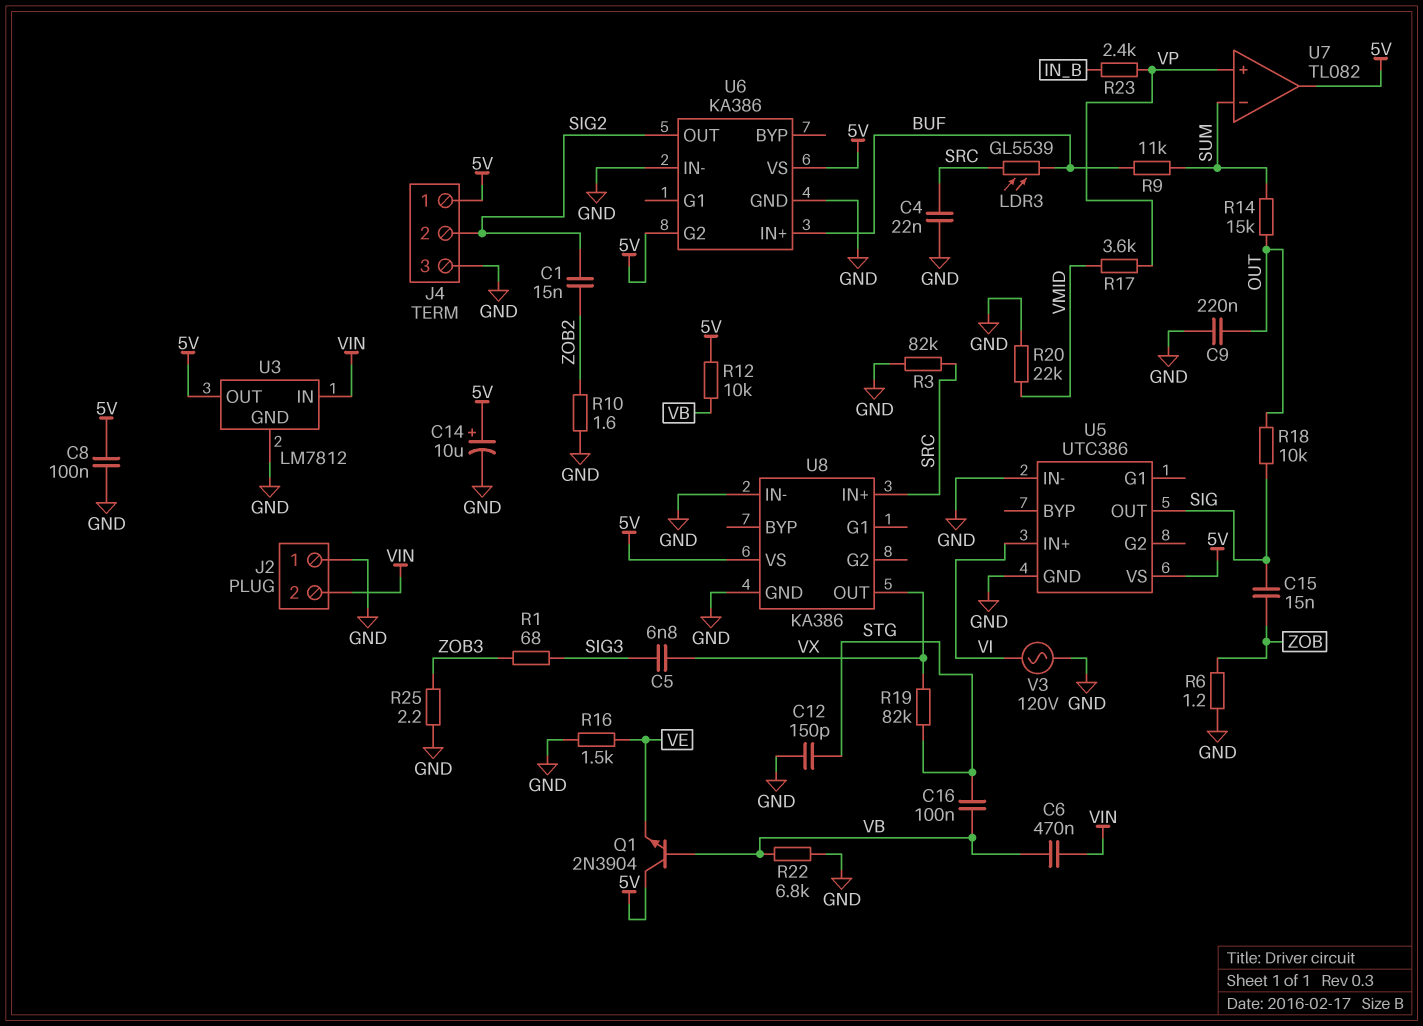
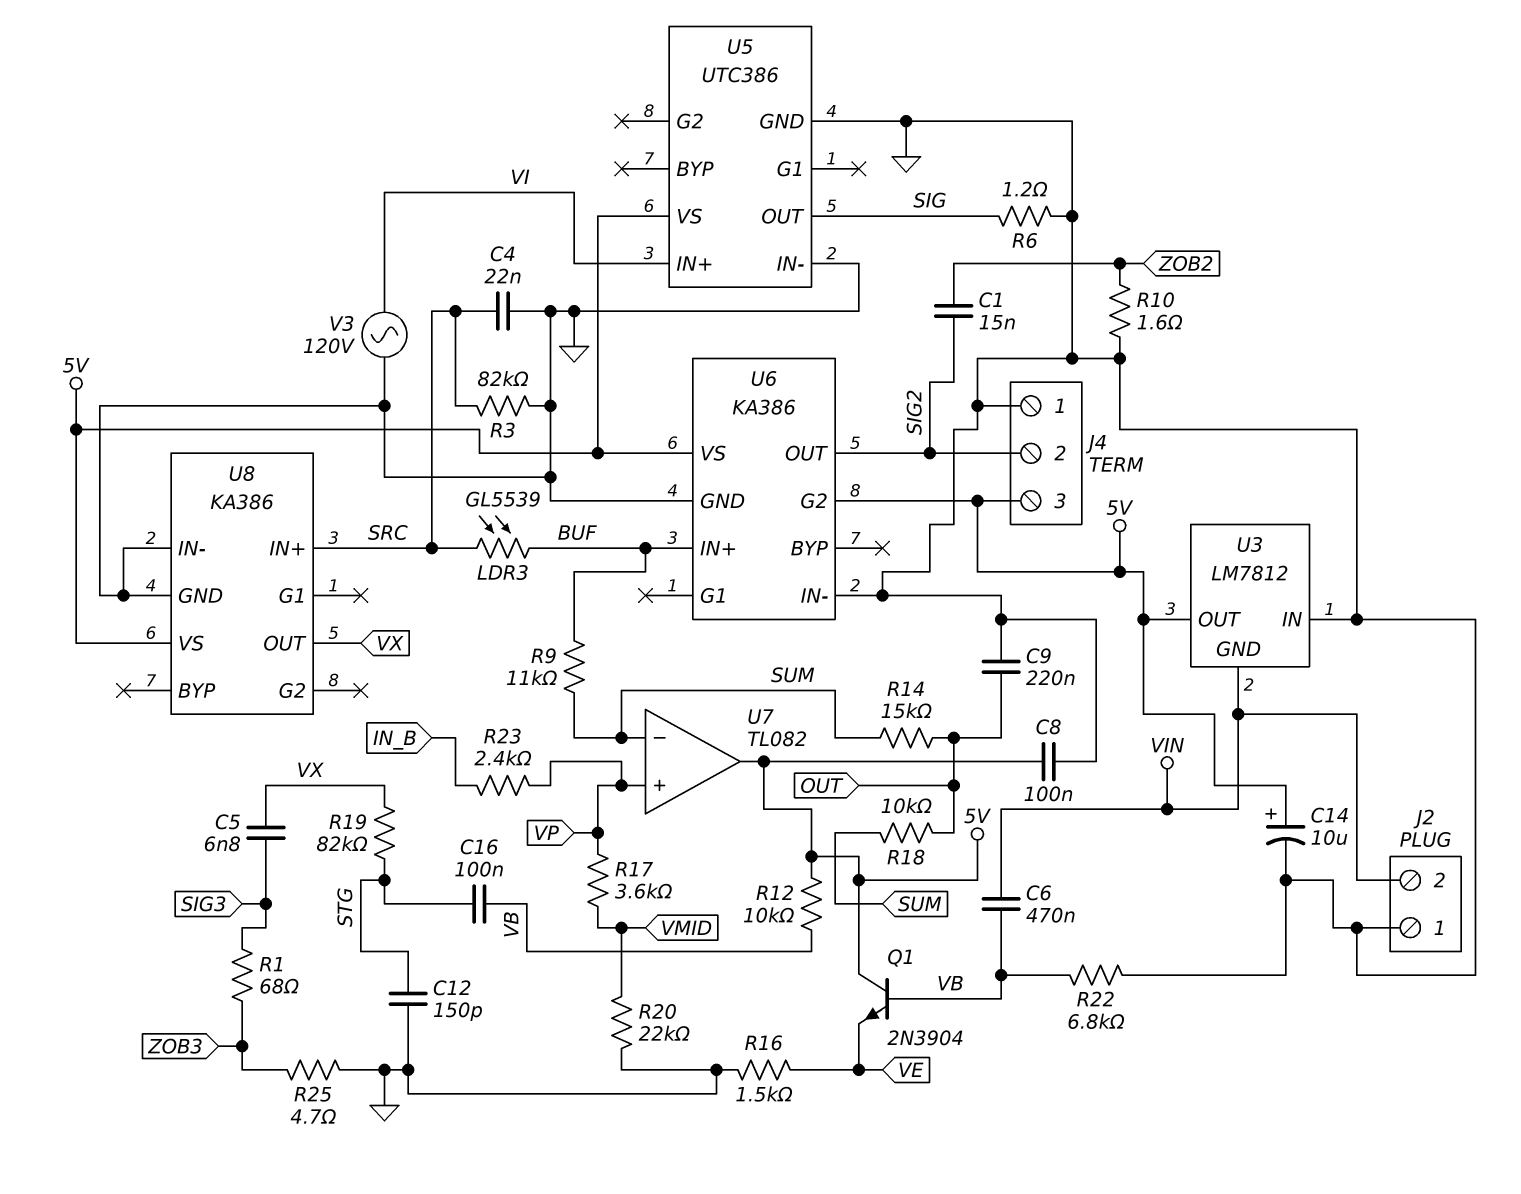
C15: 15nF (SIG, ZOB) -> none
J4 pin 1: 5V -> GND
J4 pin 3: GND -> 5V
R6: 1.2 (GND, ZOB) -> 1.2 (GND, SIG)
R18: 10k (OUT, SIG) -> 10k (OUT, SUM)
R25: 2.2 (GND, ZOB3) -> 4.7 (GND, ZOB3)
U3 pin GND: GND -> VIN
U3 pin IN: VIN -> GND

